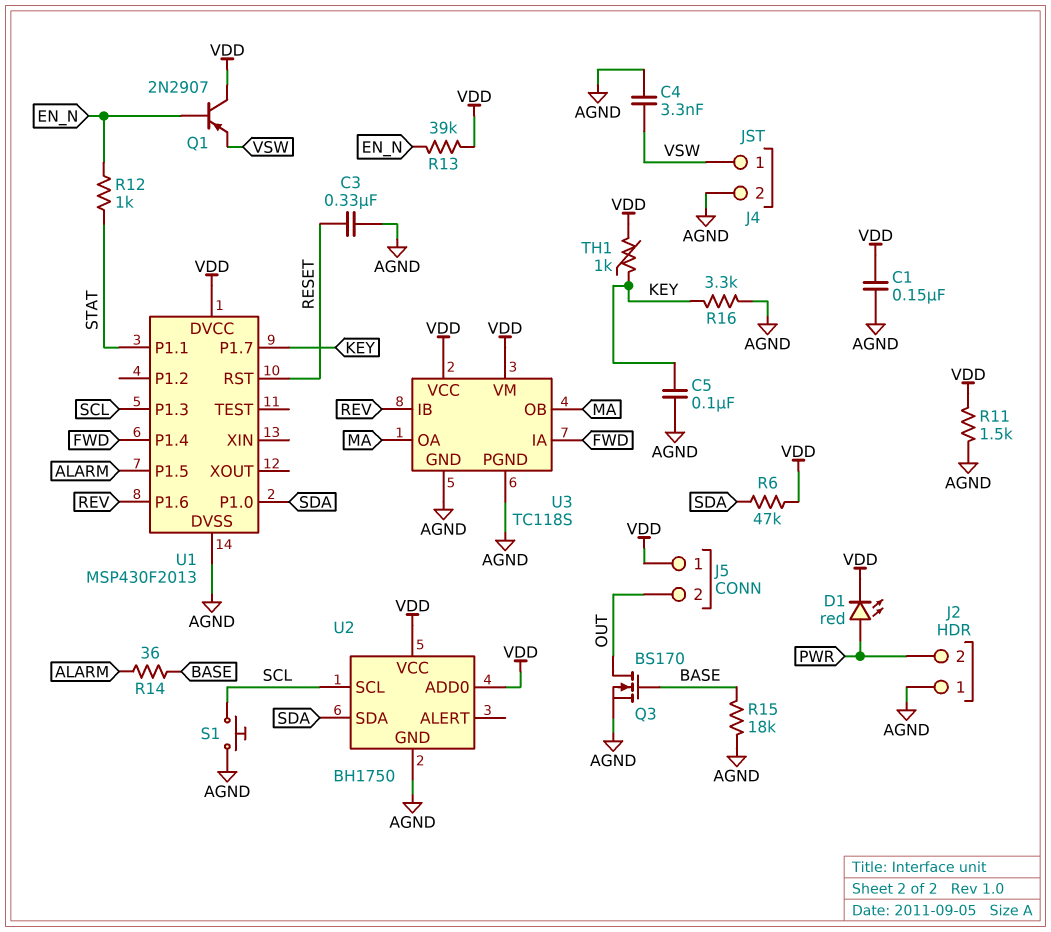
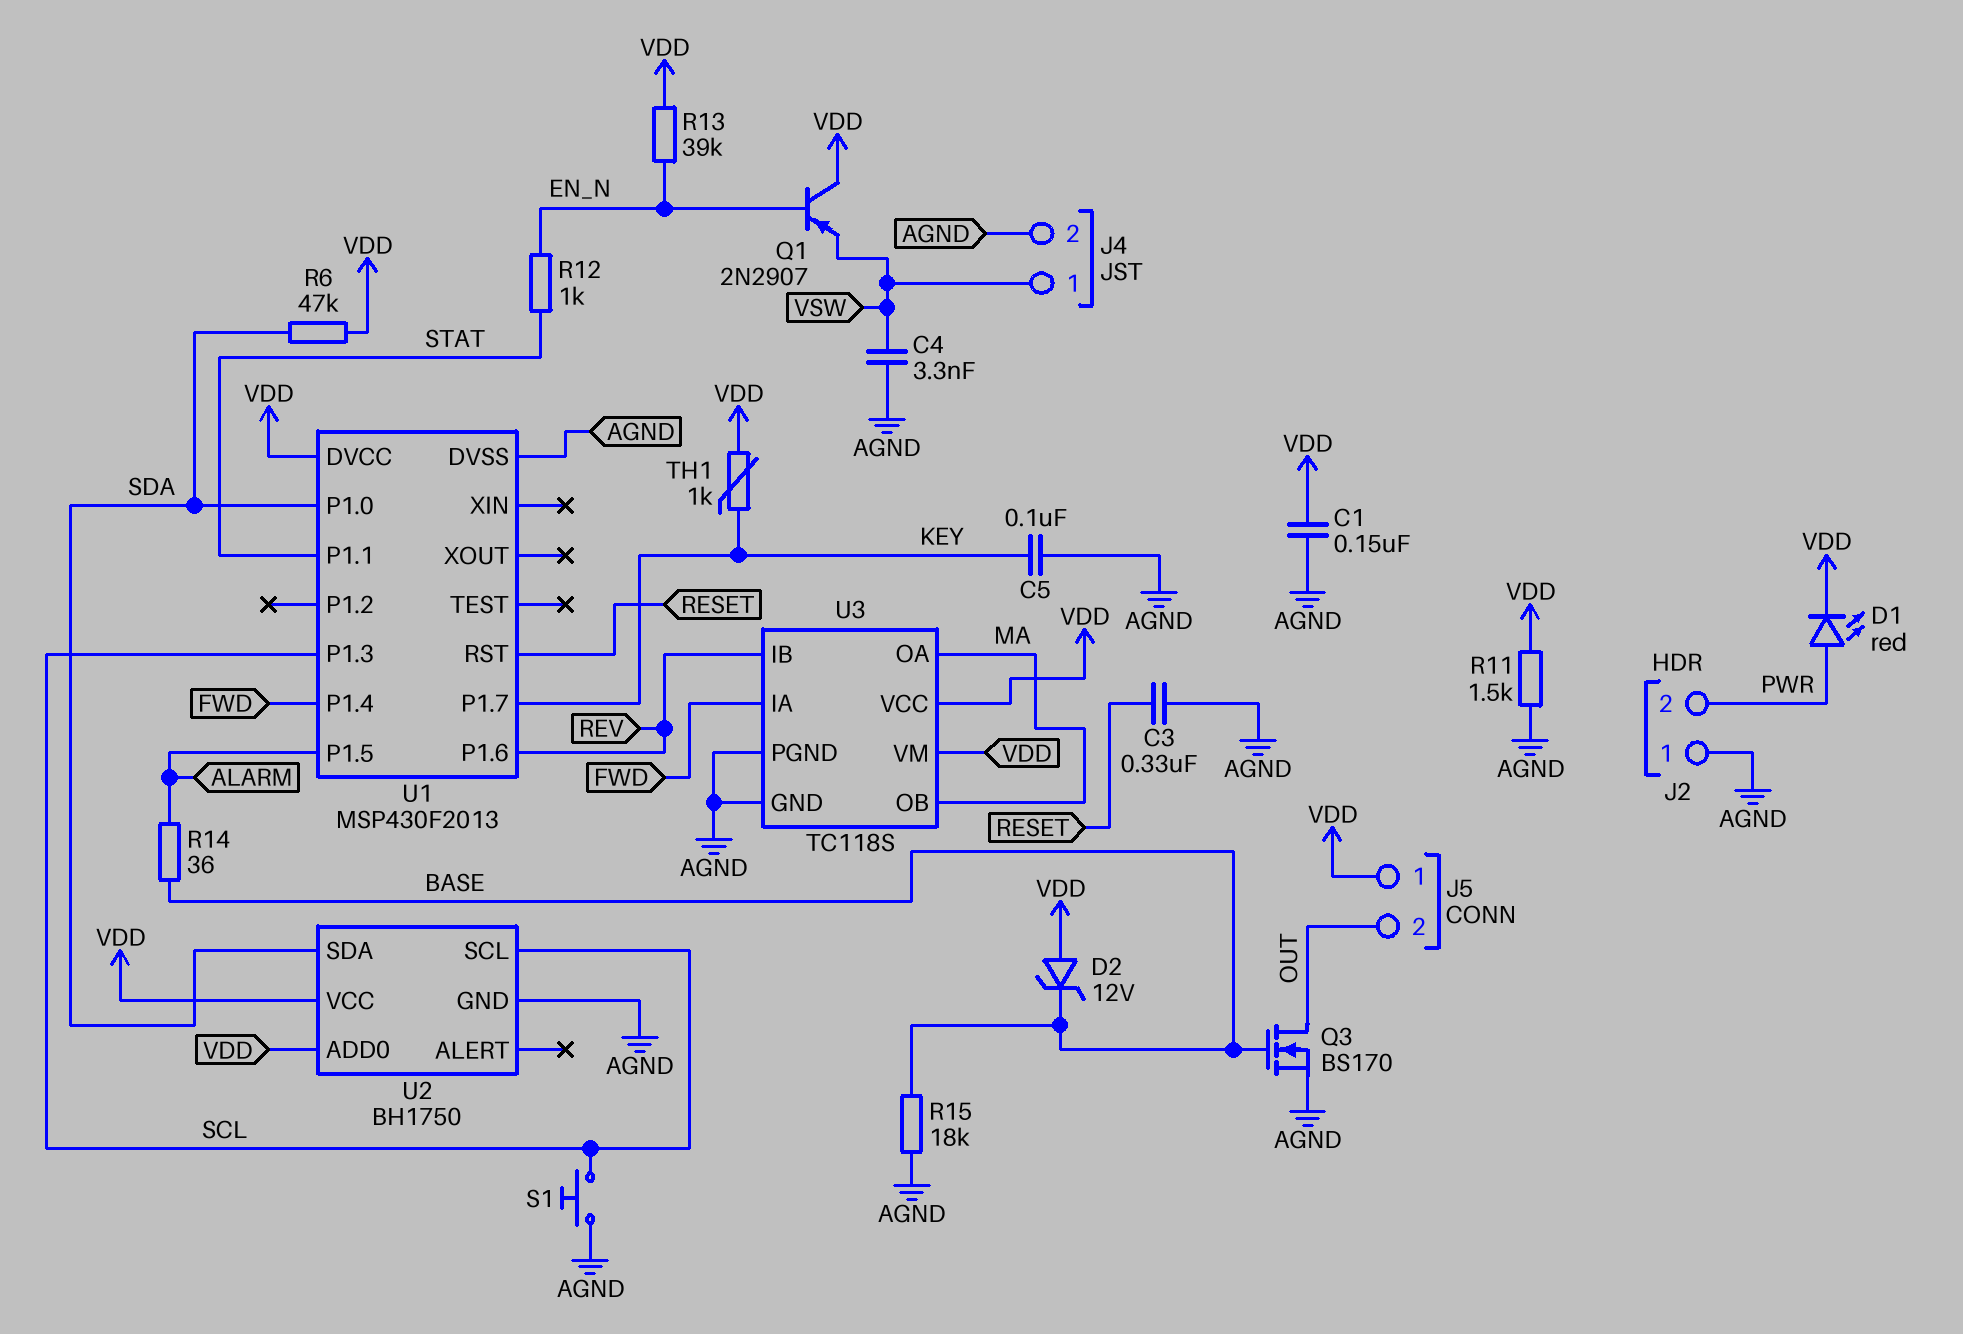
D2: none -> zener 12V (A VDD, K BASE)
R16: 3.3k (AGND, KEY) -> none

